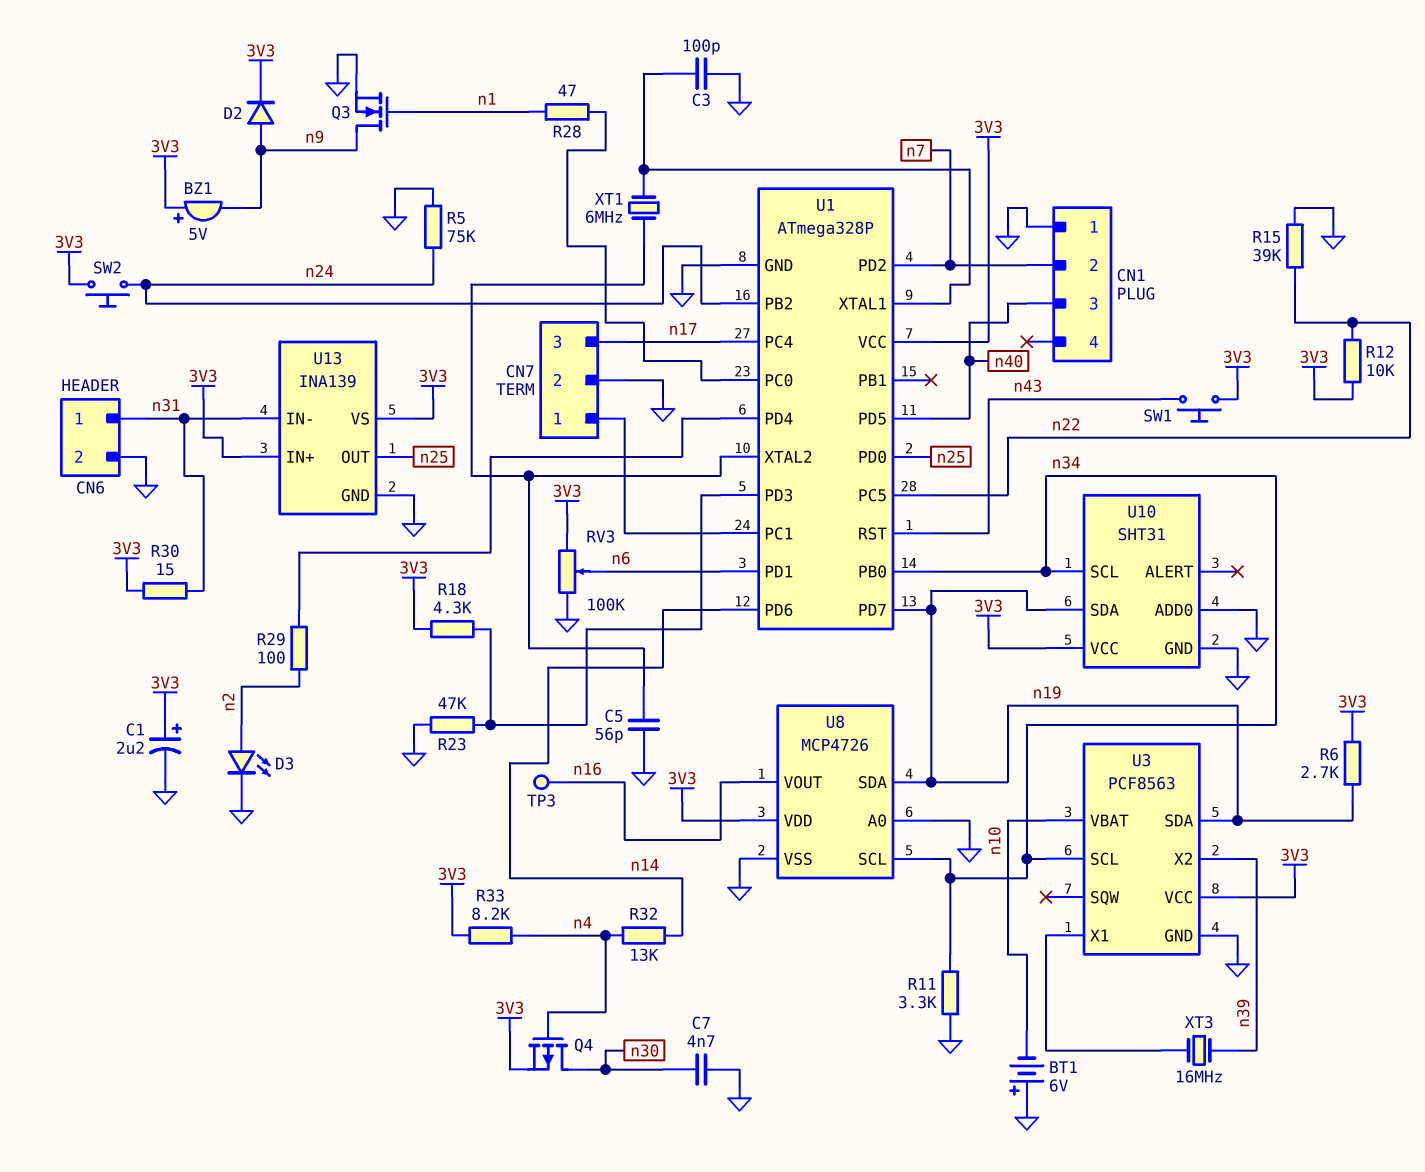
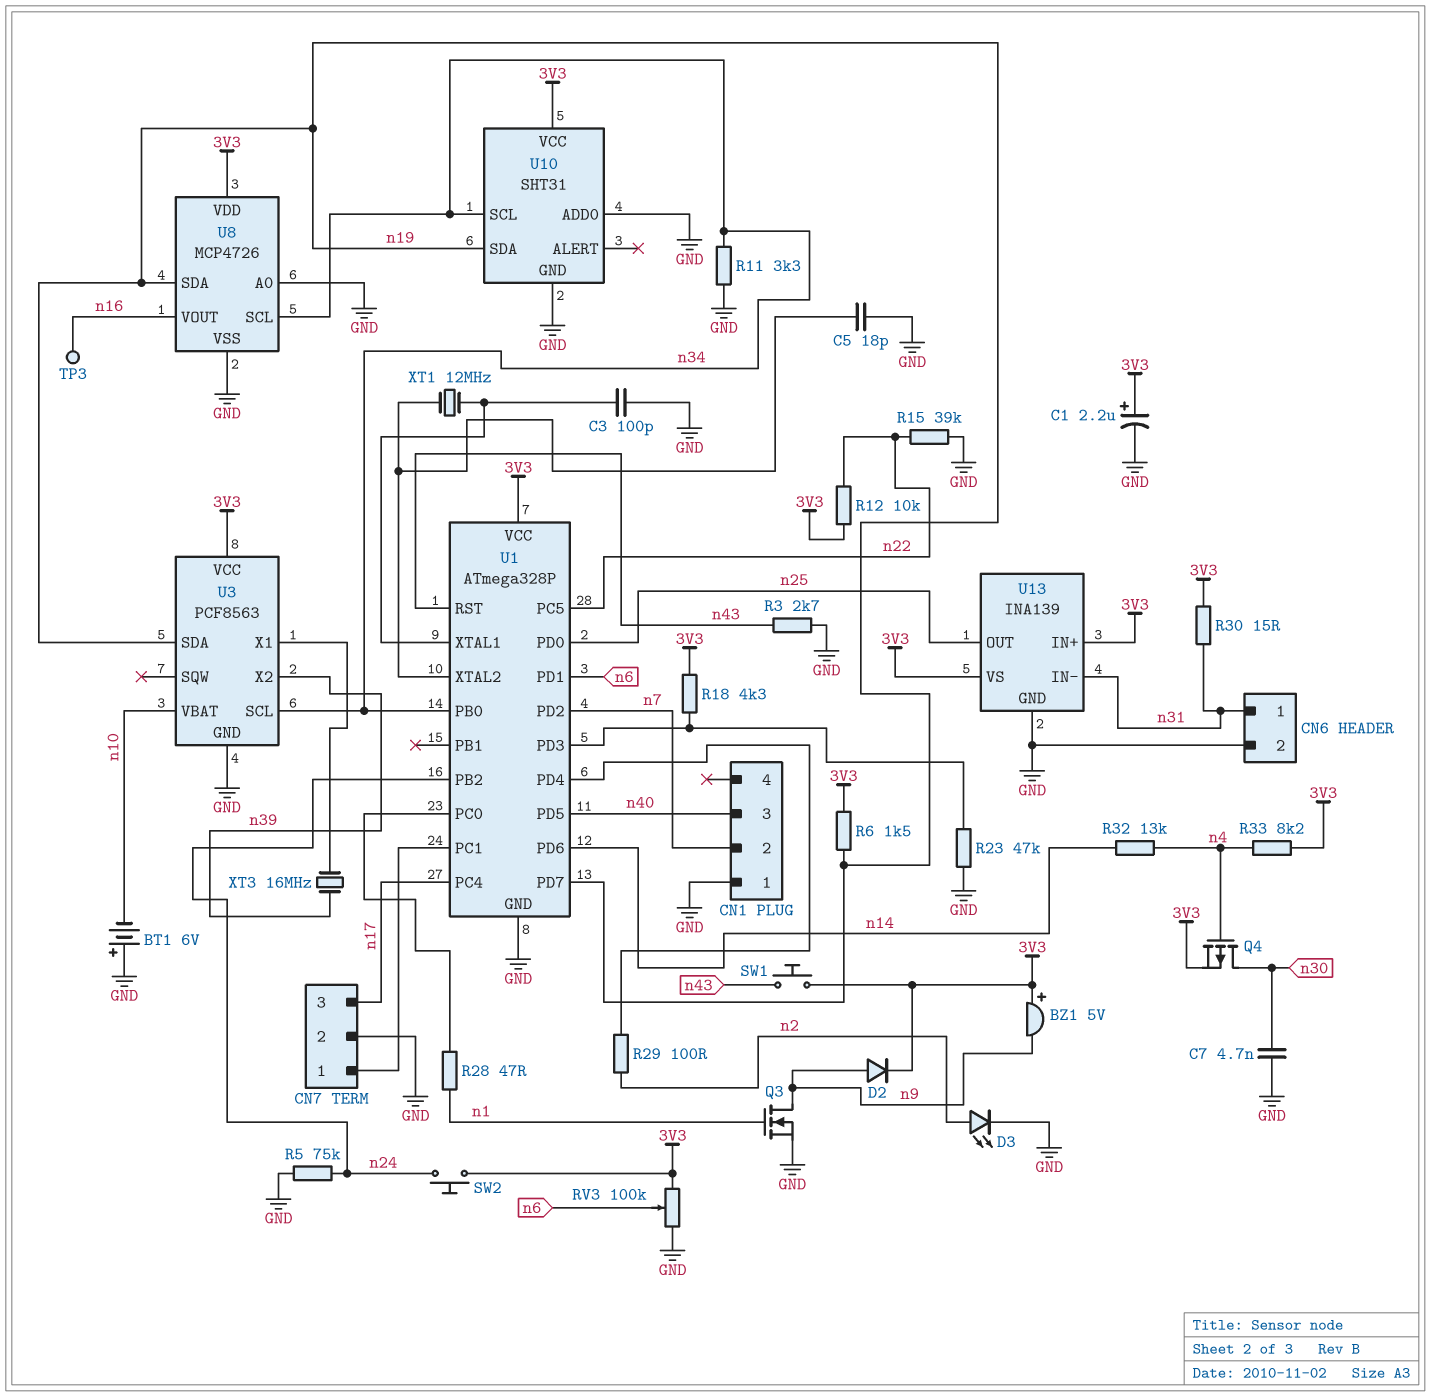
C5: 56pF (GND, U1/XTAL2) -> 18pF (GND, U1/XTAL2)
R3: none -> 2.7k (GND, n43)
R6: 2.7k (3V3, n19) -> 1.5k (3V3, n19)
XT1: 6MHz (U1/XTAL1, U1/XTAL2) -> 12MHz (U1/XTAL1, U1/XTAL2)

